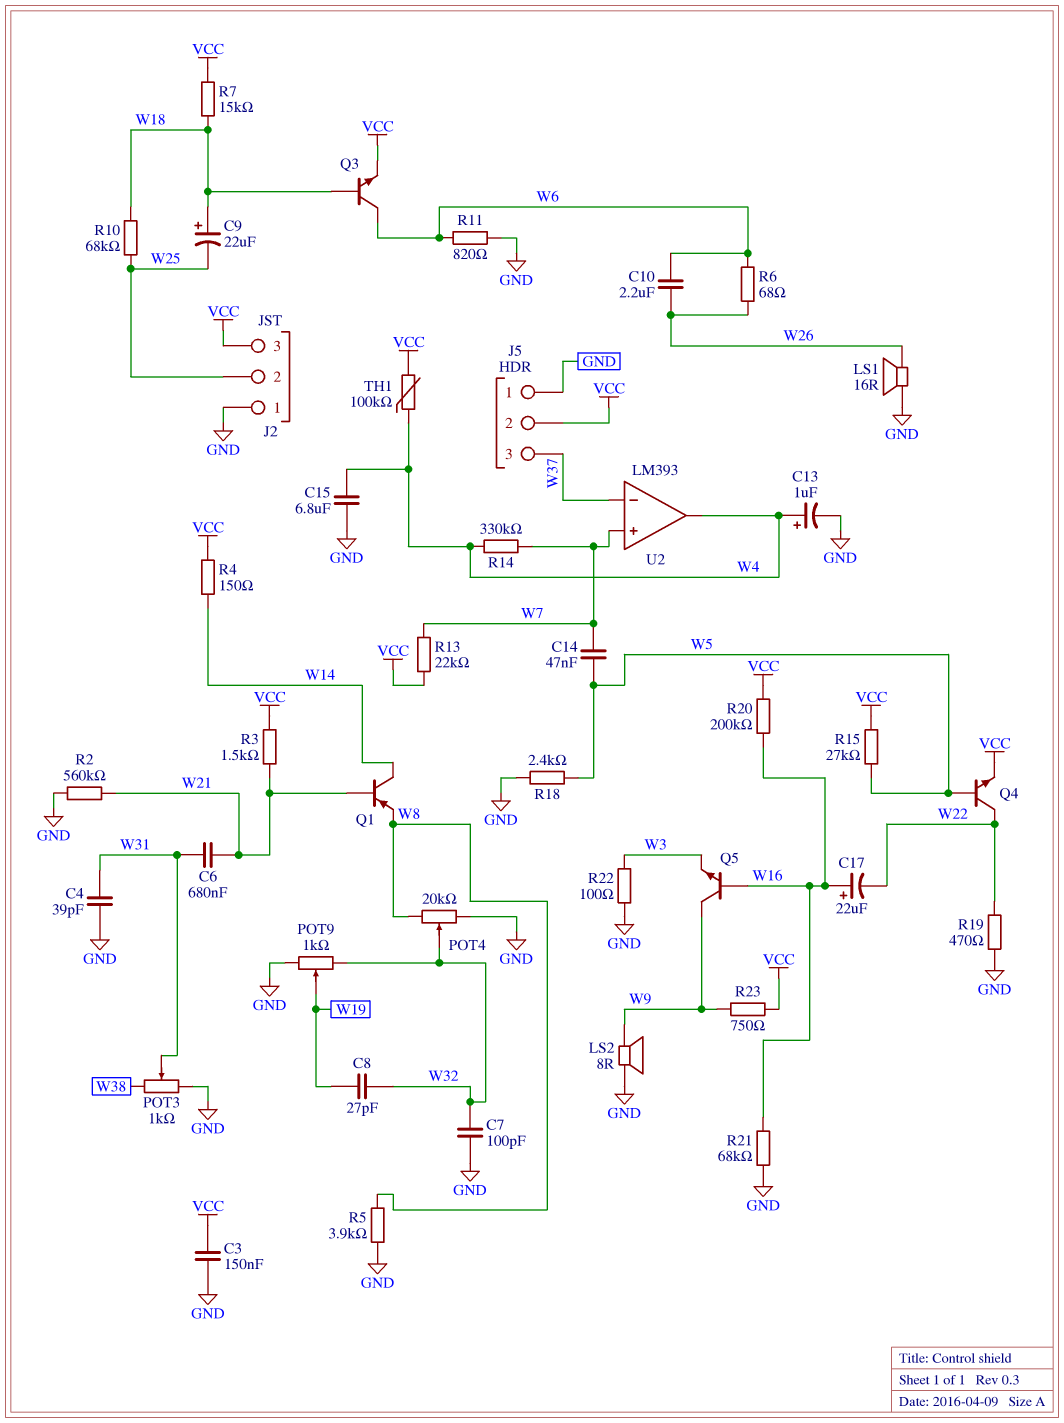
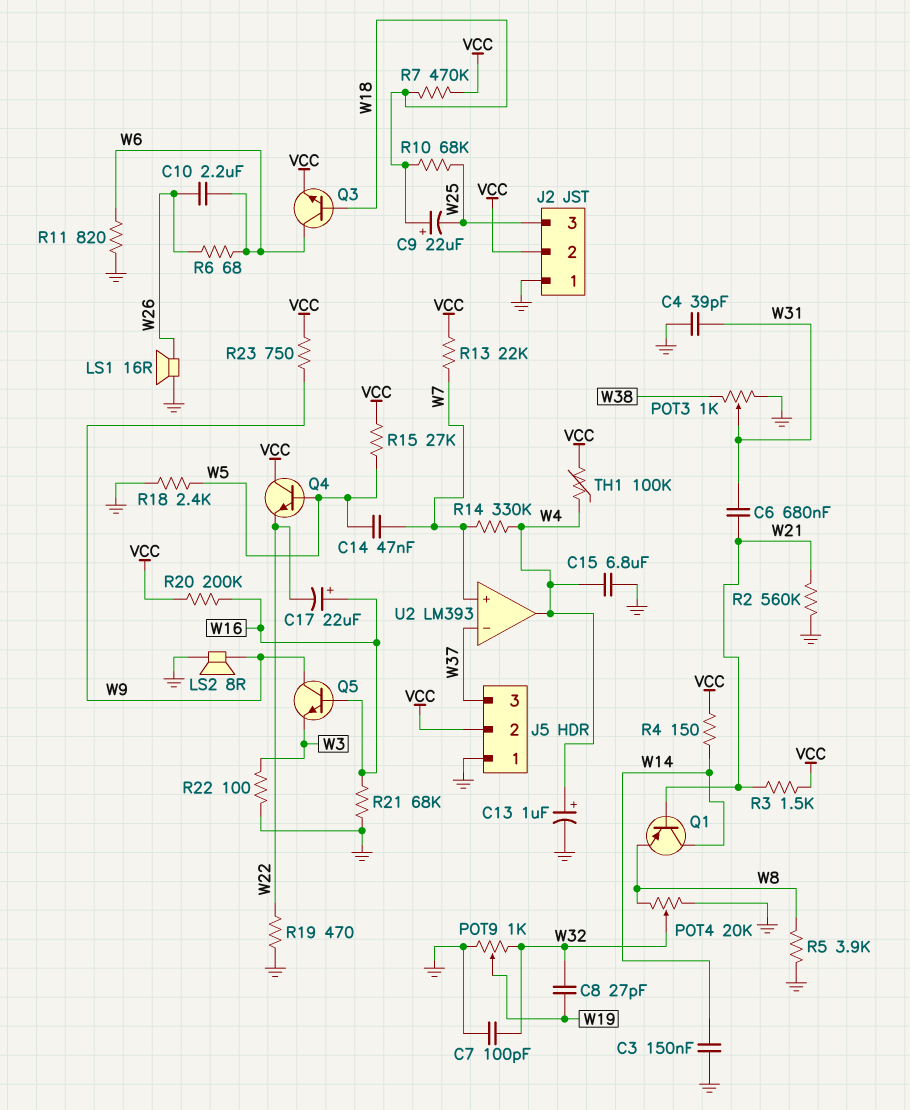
C3: 150nF (GND, VCC) -> 150nF (GND, W14)
J2 pin 2: W25 -> VCC
J2 pin 3: VCC -> W25
Q4: NPN (B W5, C W22, E VCC) -> NPN (B W5, C VCC, E W22)
R7: 15k (VCC, W18) -> 470k (VCC, W18)

